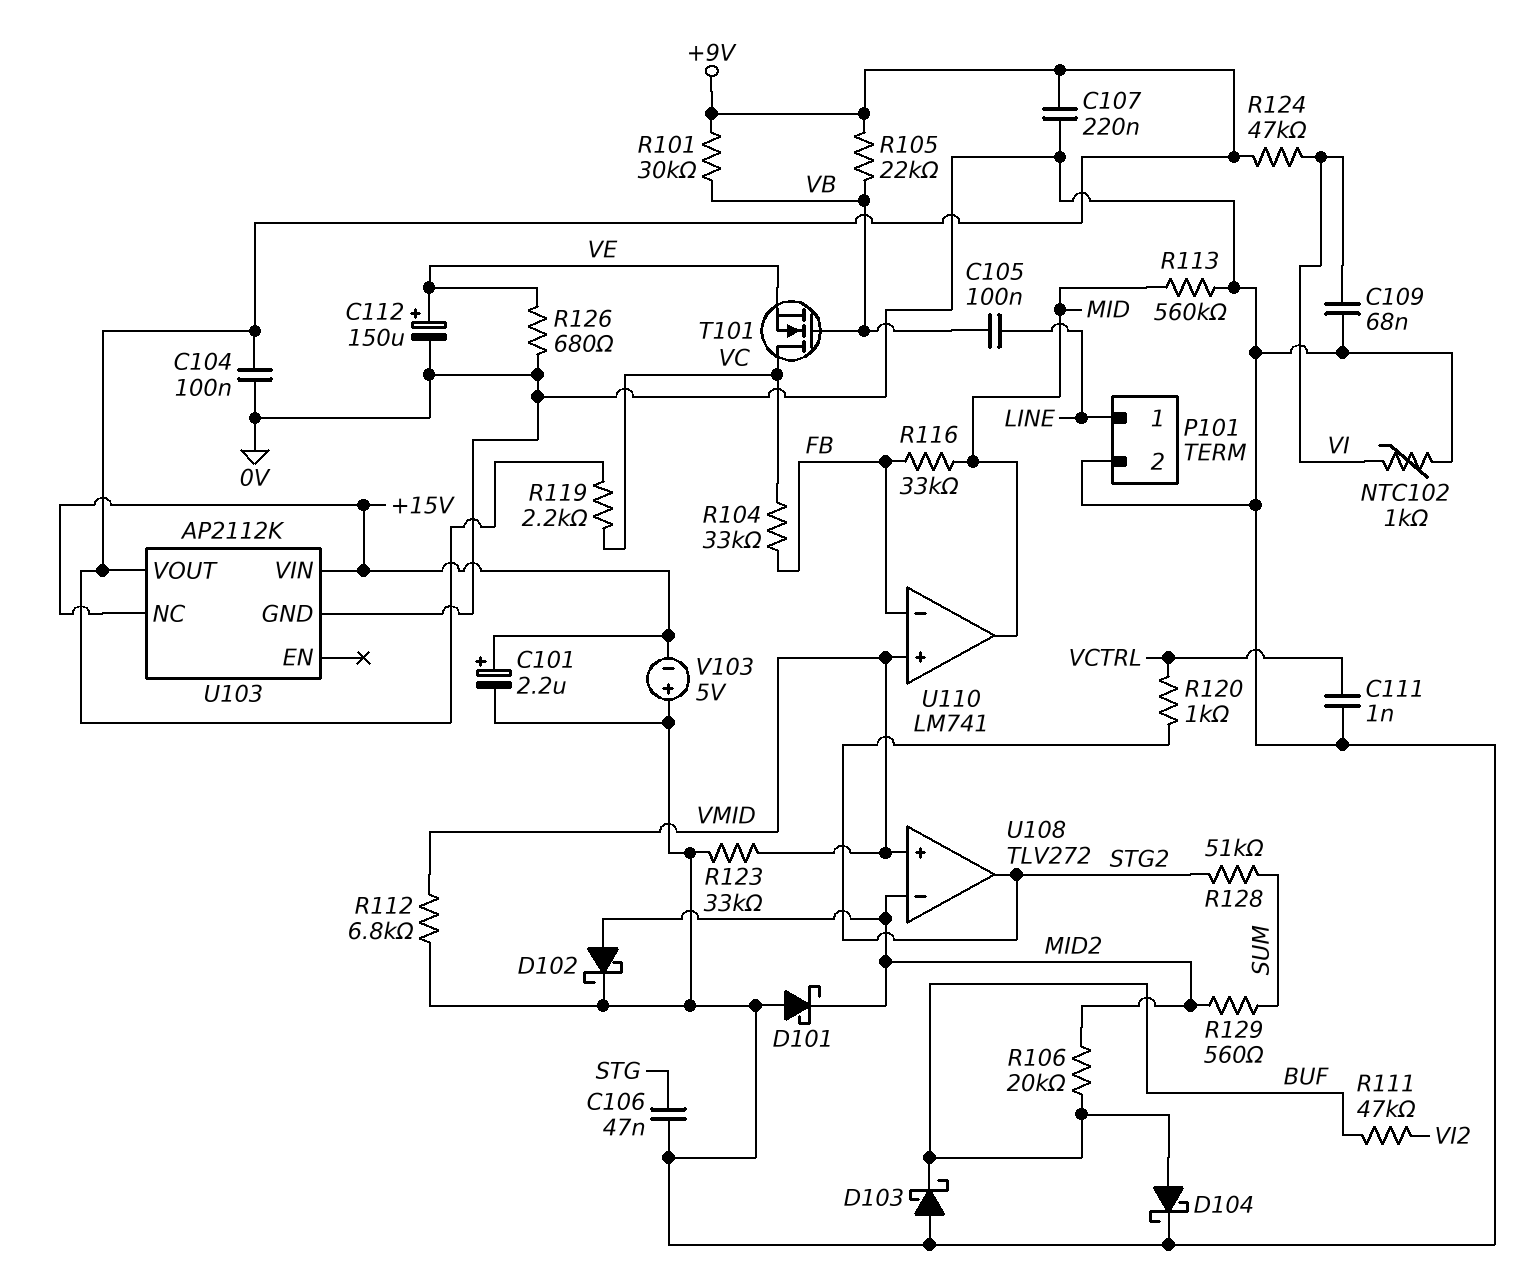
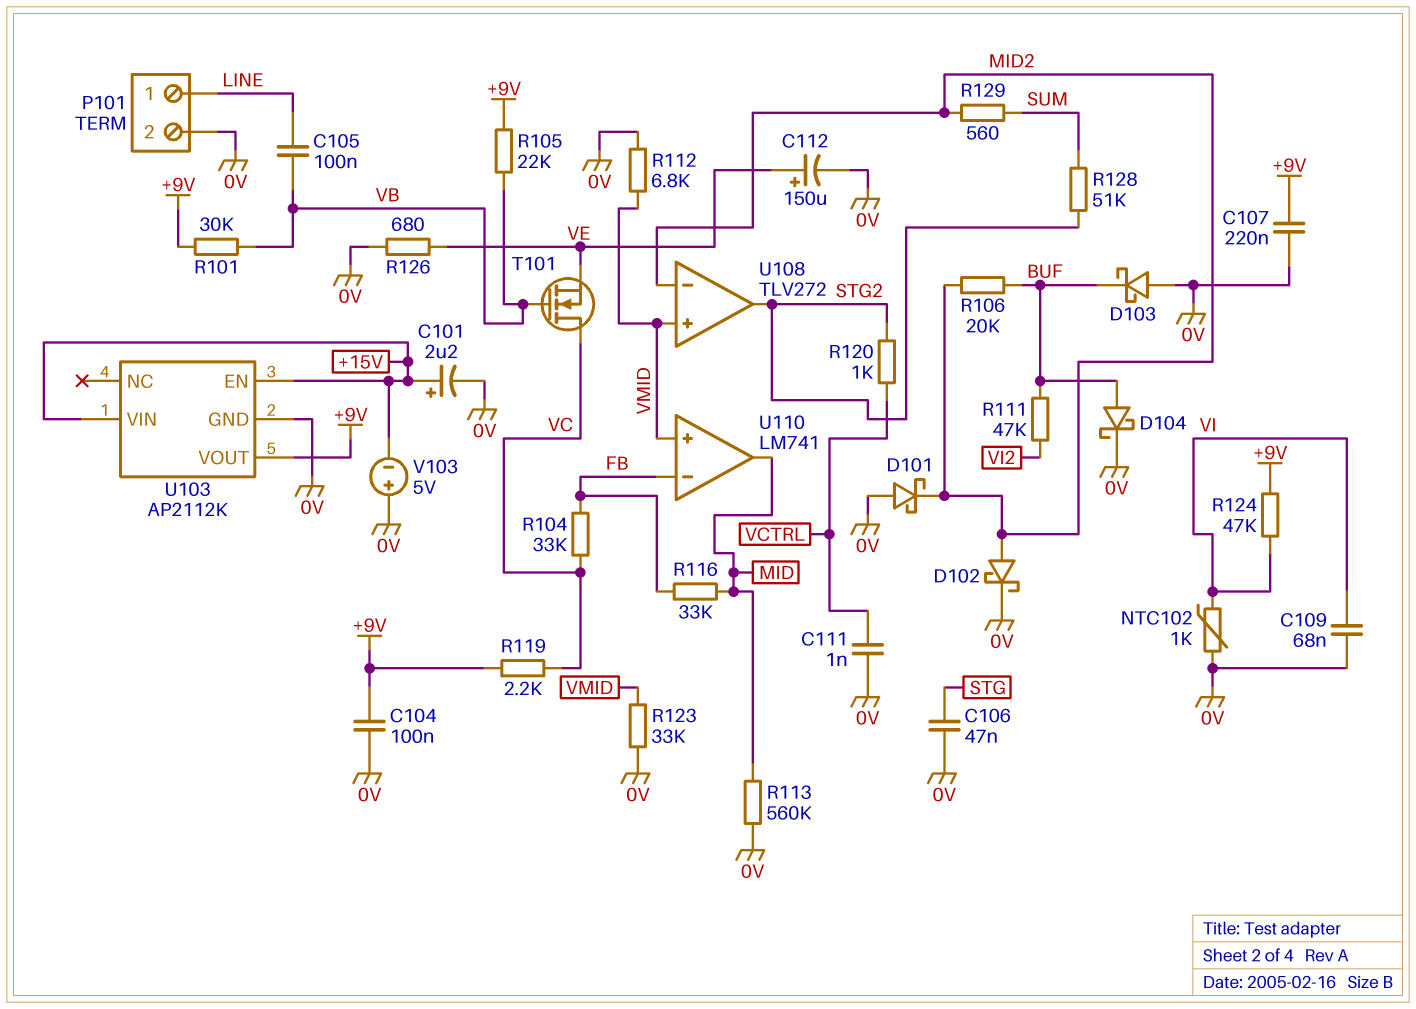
U103 pin EN: none -> +15V
U103 pin NC: +15V -> none

